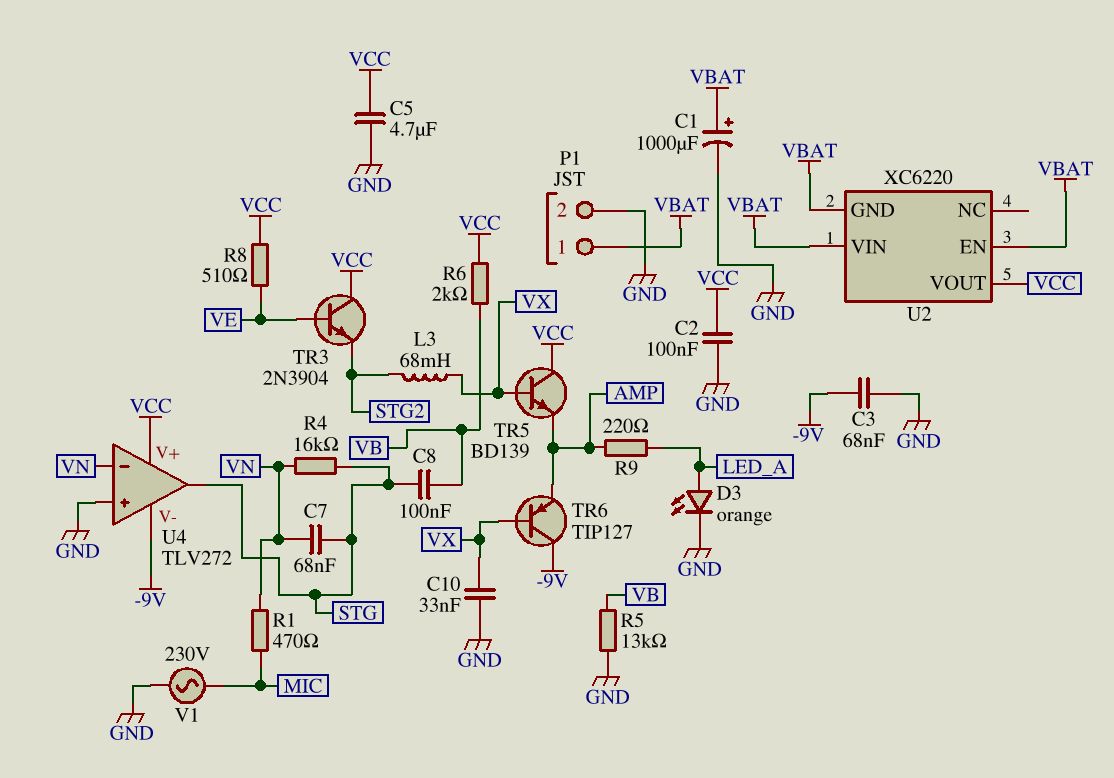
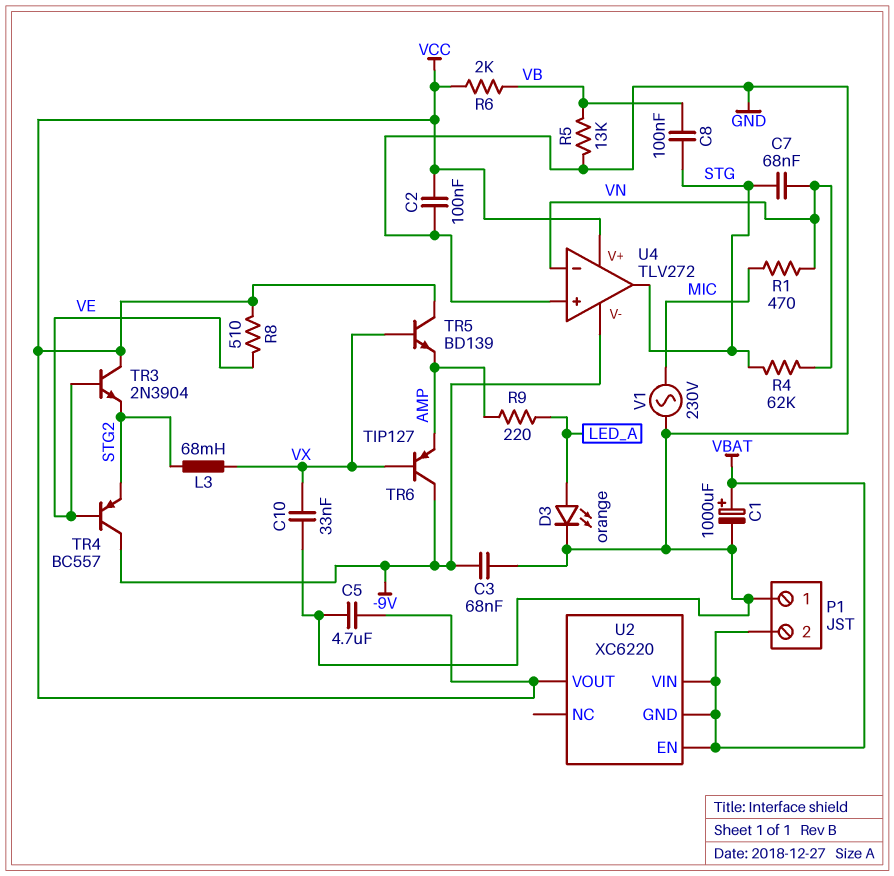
P1 pin 1: VBAT -> GND
P1 pin 2: GND -> VBAT
R4: 16k (STG, VN) -> 62k (STG, VN)
TR4: none -> PNP BC557 (B VE, C -9V, E STG2)

